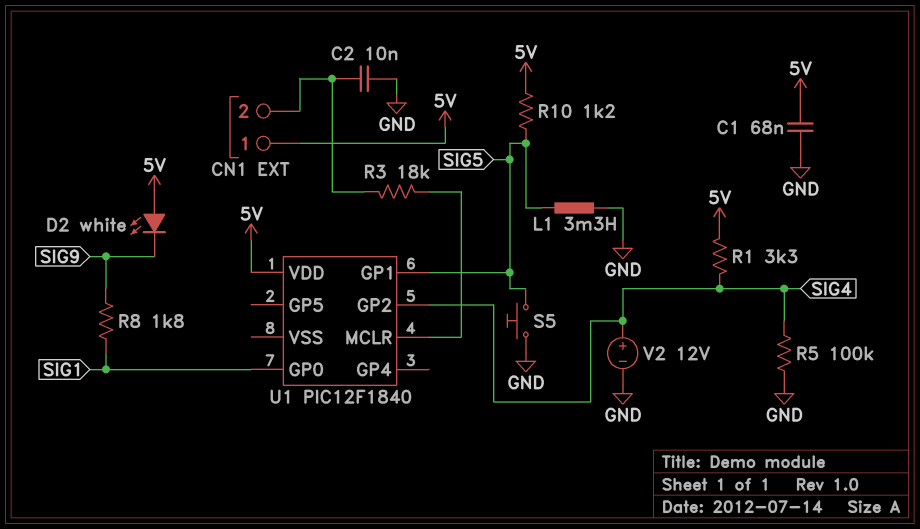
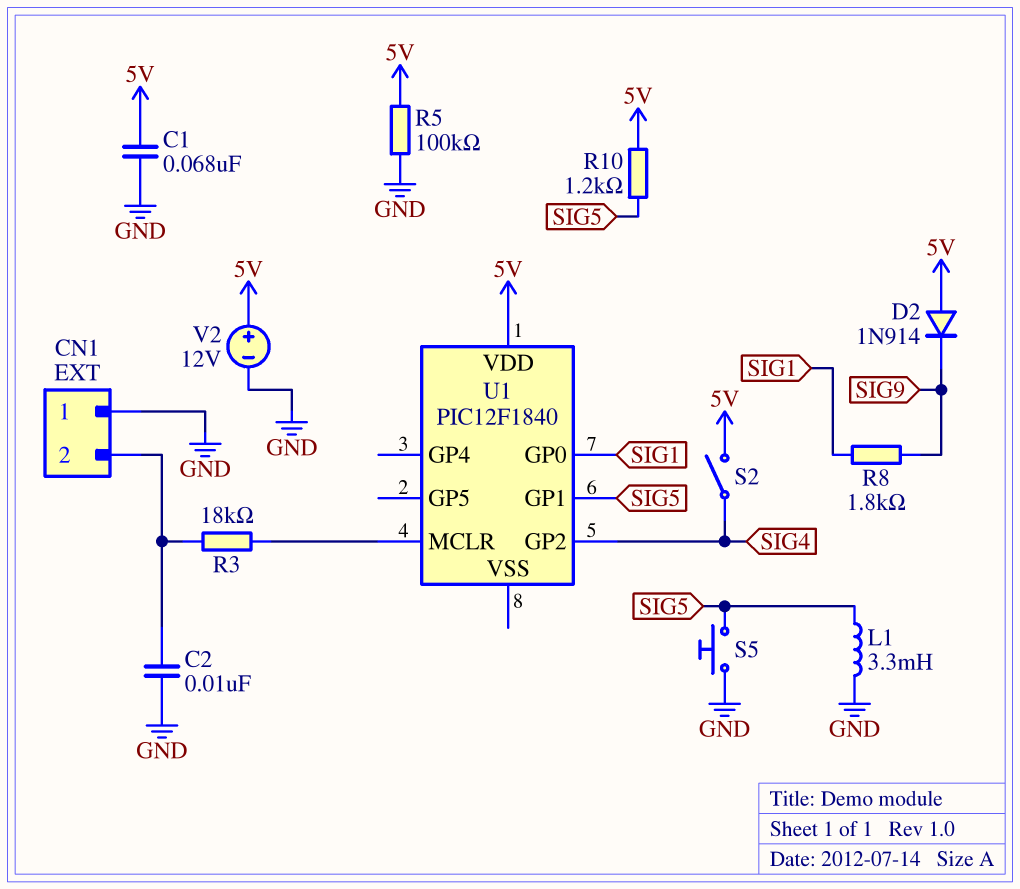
CN1 pin 1: 5V -> GND
D2: LED white (A 5V, K SIG9) -> diode 1N914 (A 5V, K SIG9)
R1: 3.3k (5V, SIG4) -> none
R5: 100k (GND, SIG4) -> 100k (5V, GND)
S2: none -> switch (5V, SIG4)
V2: 12V (plus SIG4, minus GND) -> 12V (plus 5V, minus GND)

